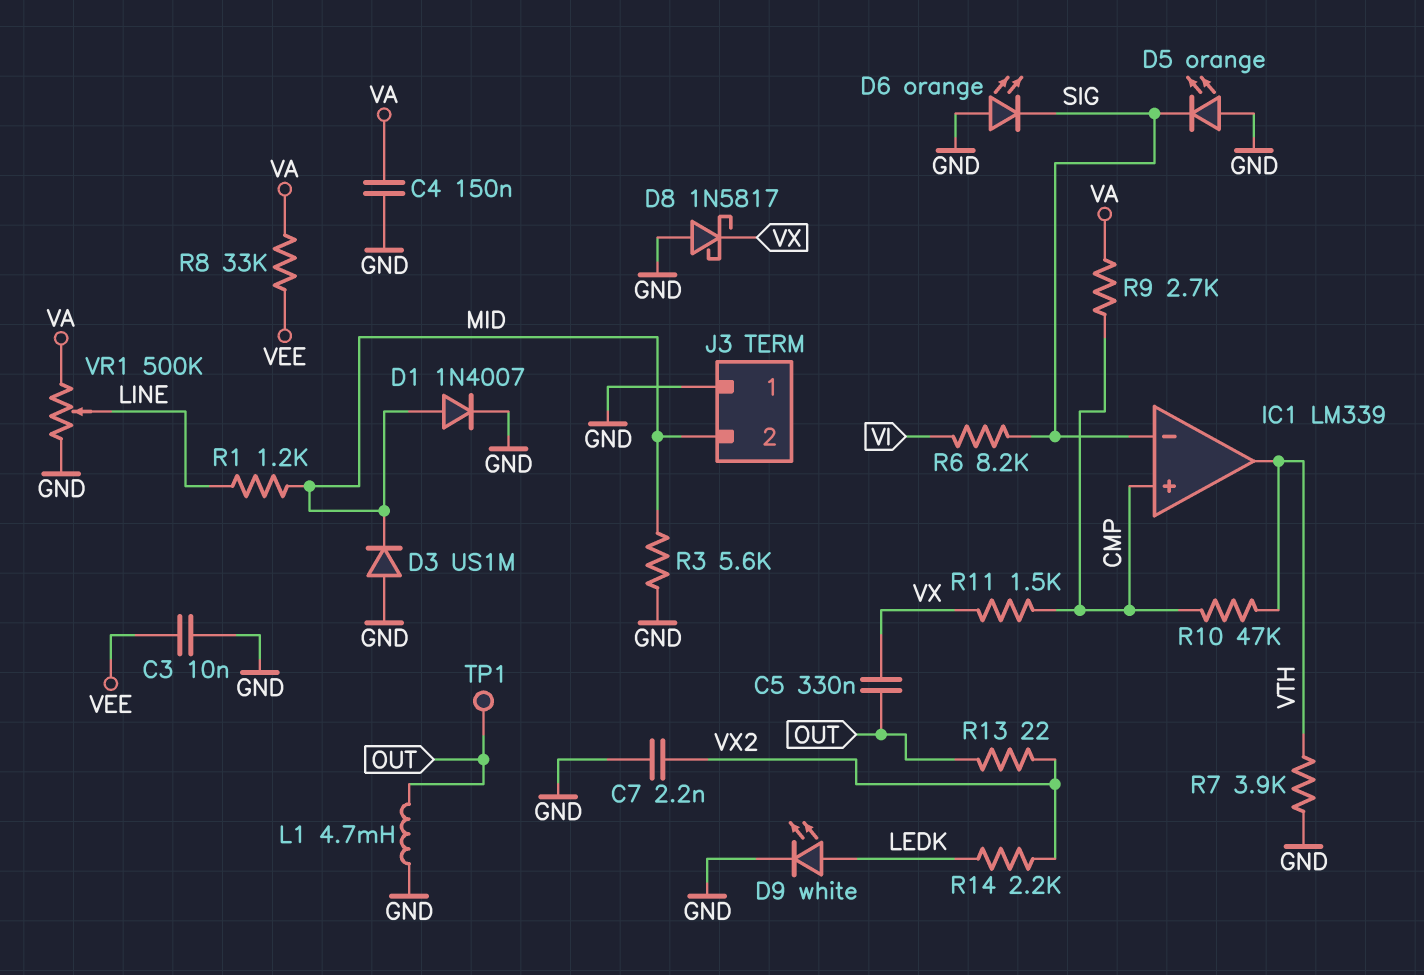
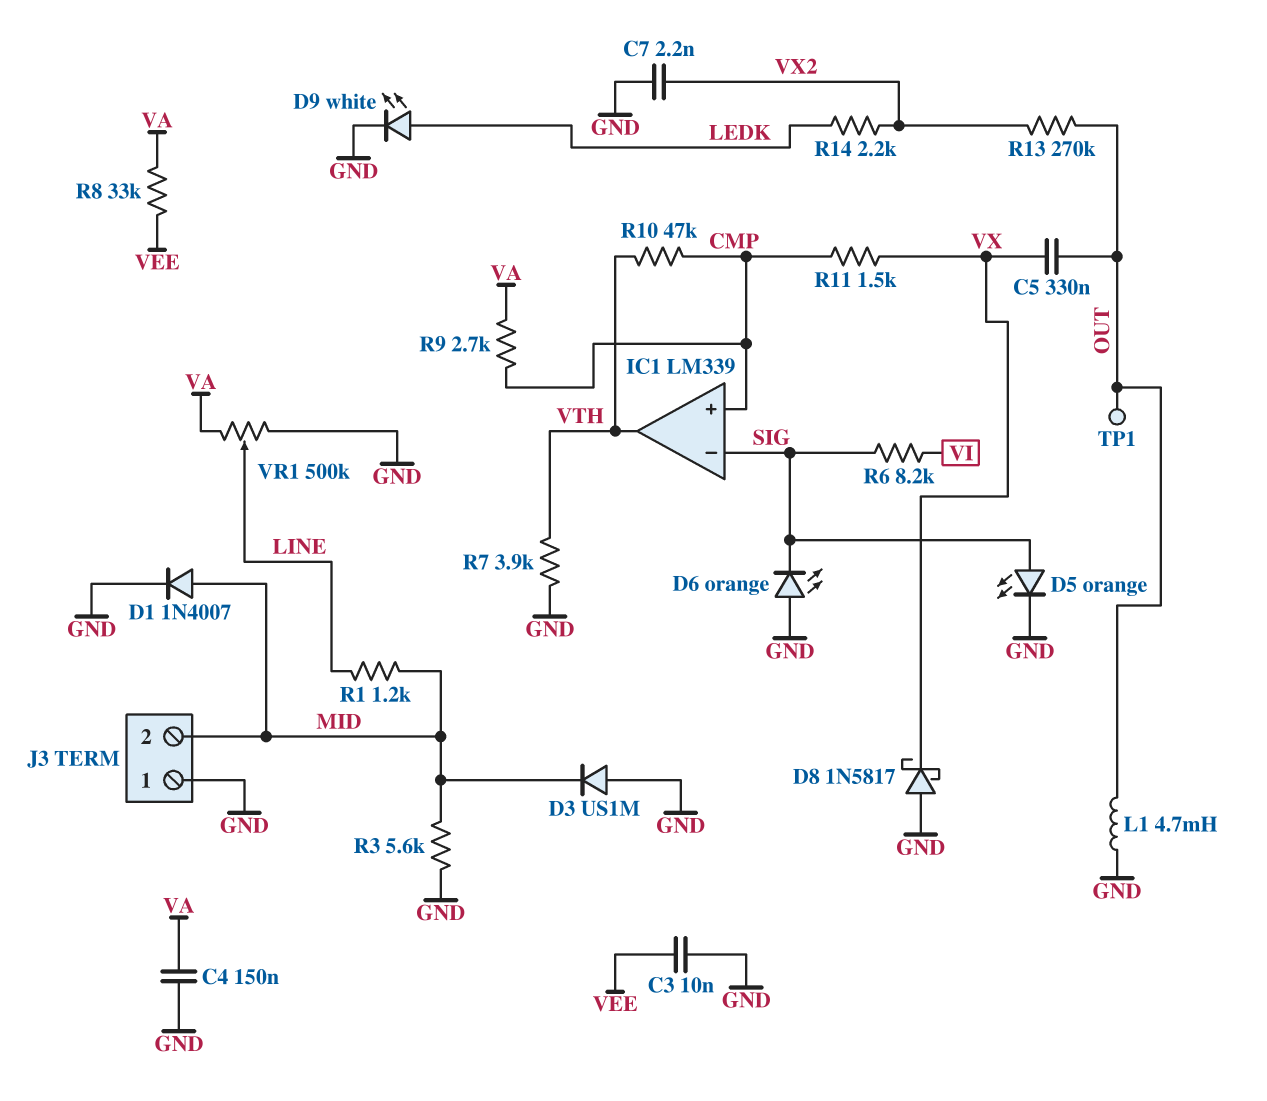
D5: LED orange (A GND, K SIG) -> LED orange (A SIG, K GND)
R13: 22 (OUT, VX2) -> 270k (OUT, VX2)

